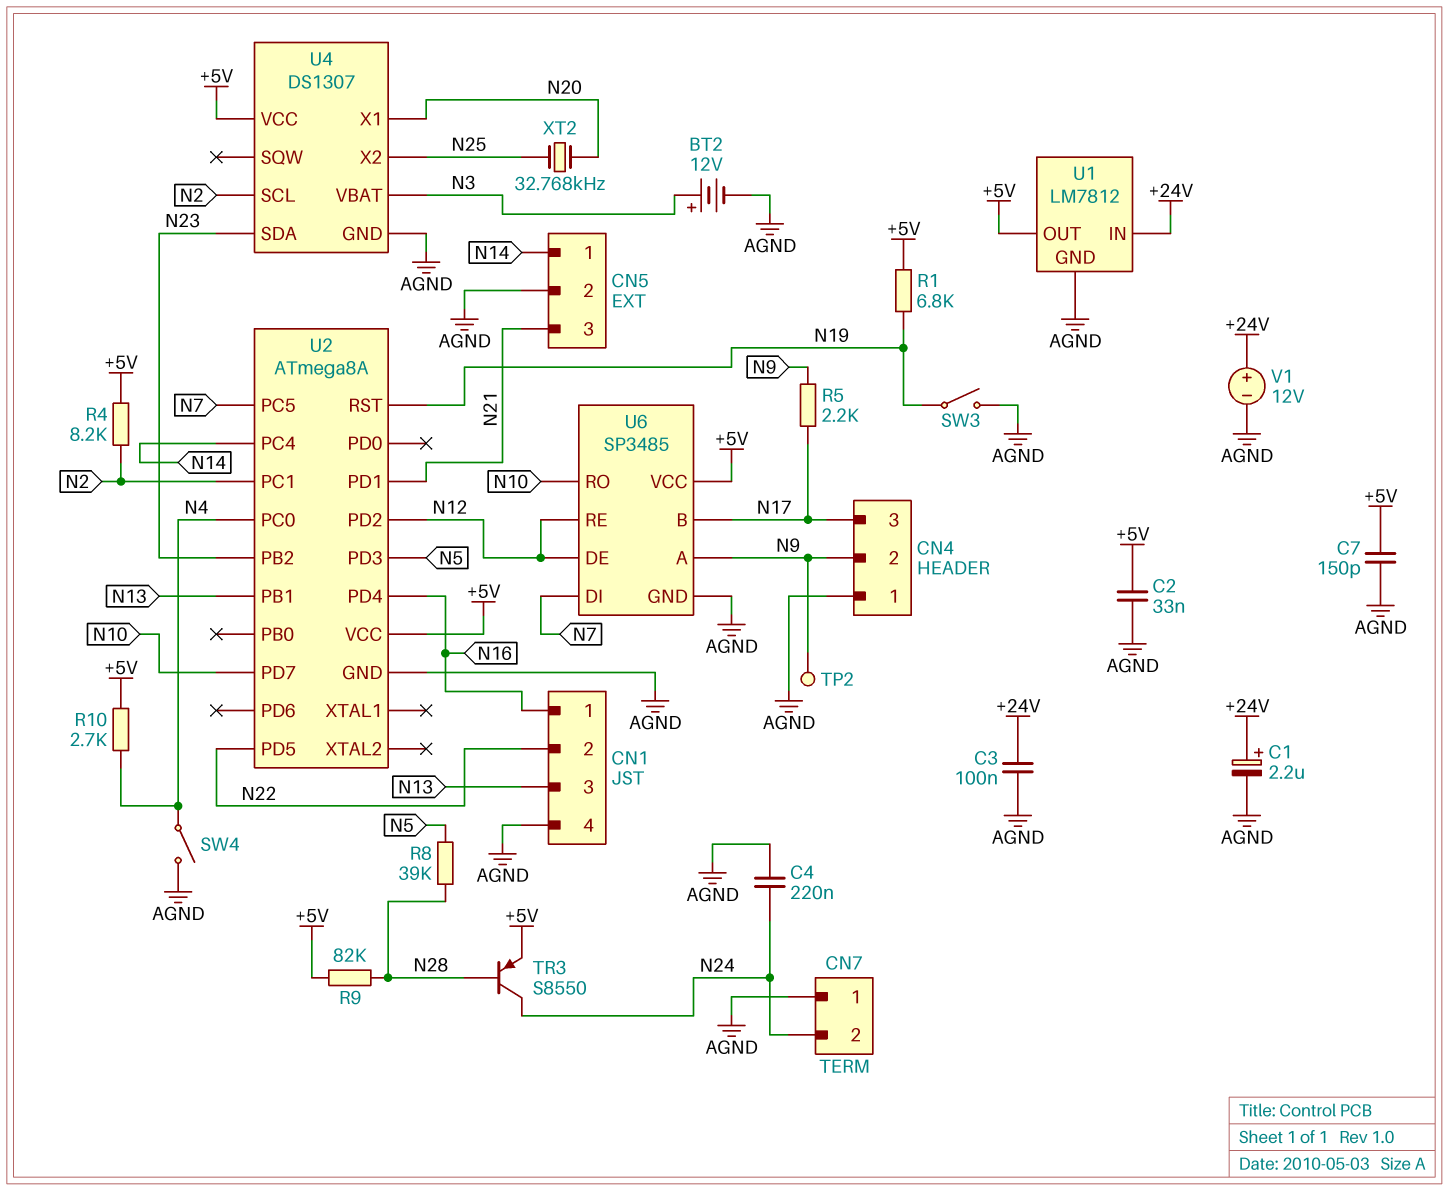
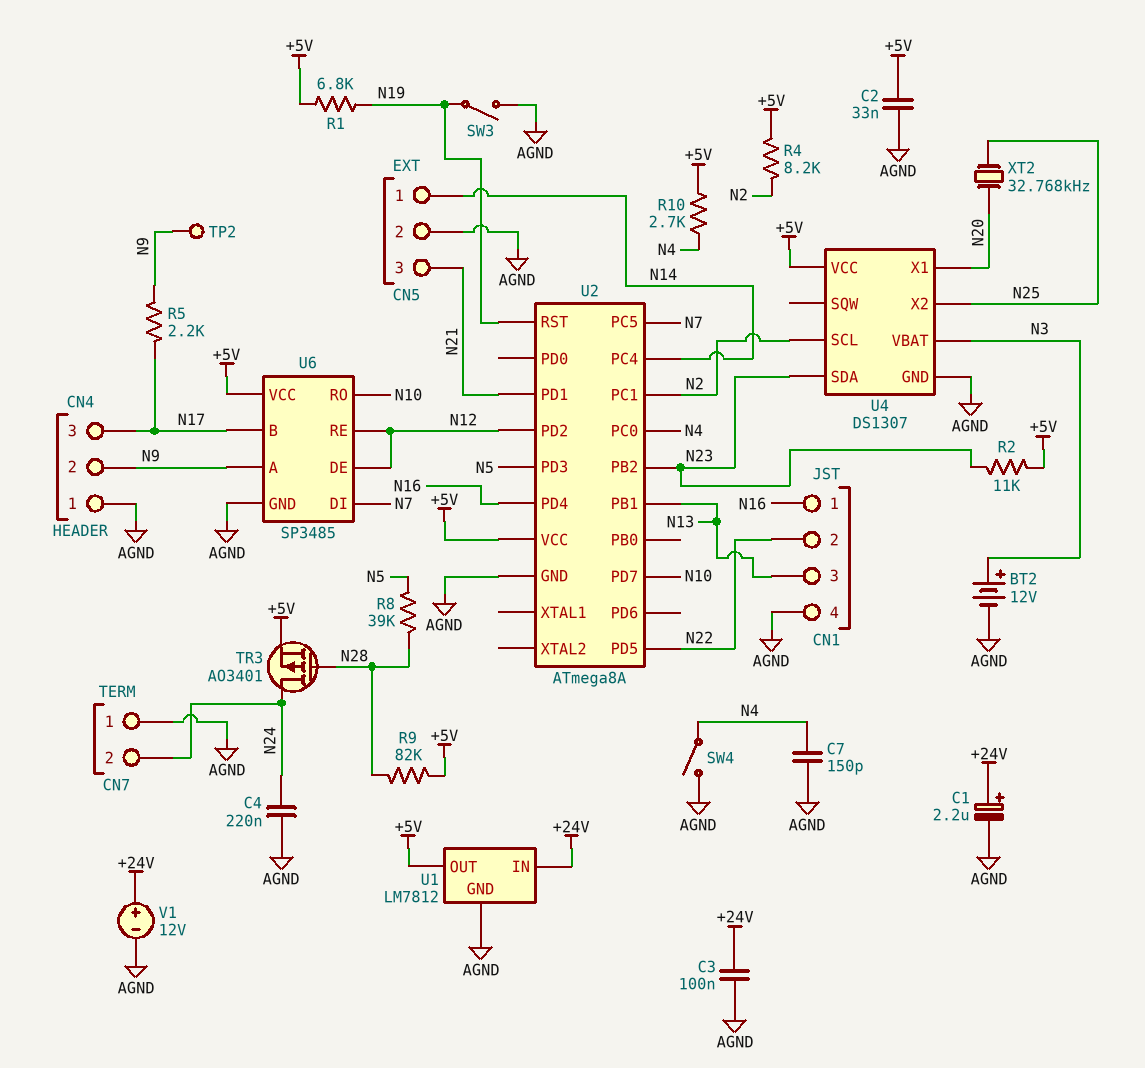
C7: 150pF (+5V, AGND) -> 150pF (AGND, N4)
R2: none -> 11k (+5V, N23)
TR3: PNP S8550 (B N28, C N24, E +5V) -> PMOS AO3401 (G N28, D N24, S +5V)

